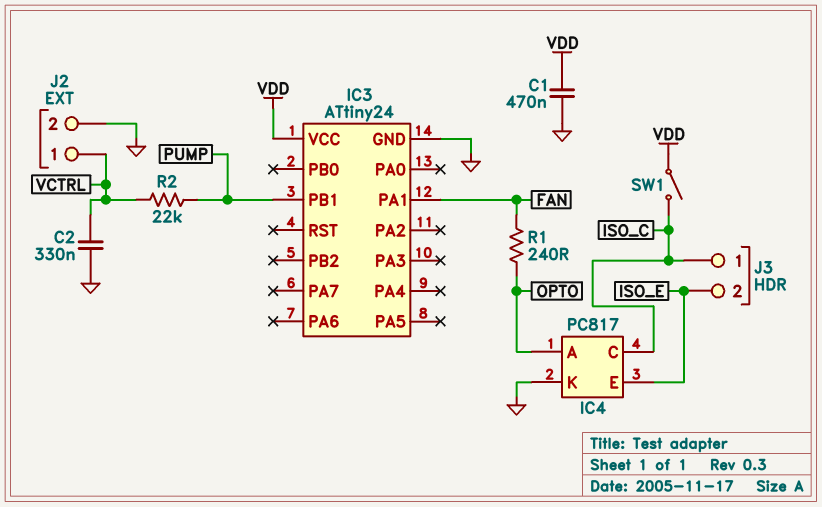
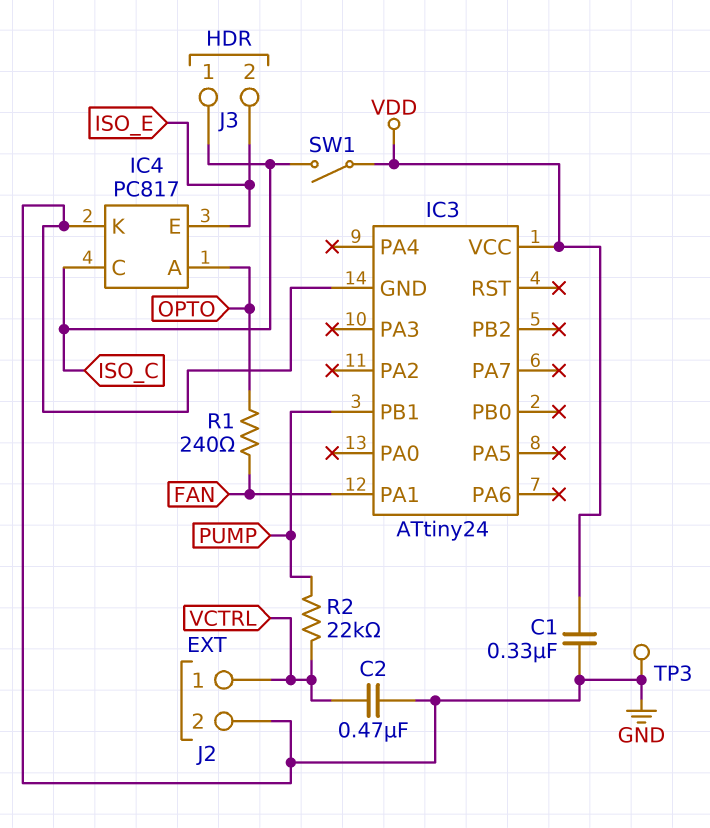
C1: 470nF (GND, VDD) -> 330nF (GND, VDD)
C2: 330nF (GND, VCTRL) -> 470nF (GND, VCTRL)
TP3: none -> test point (GND)

